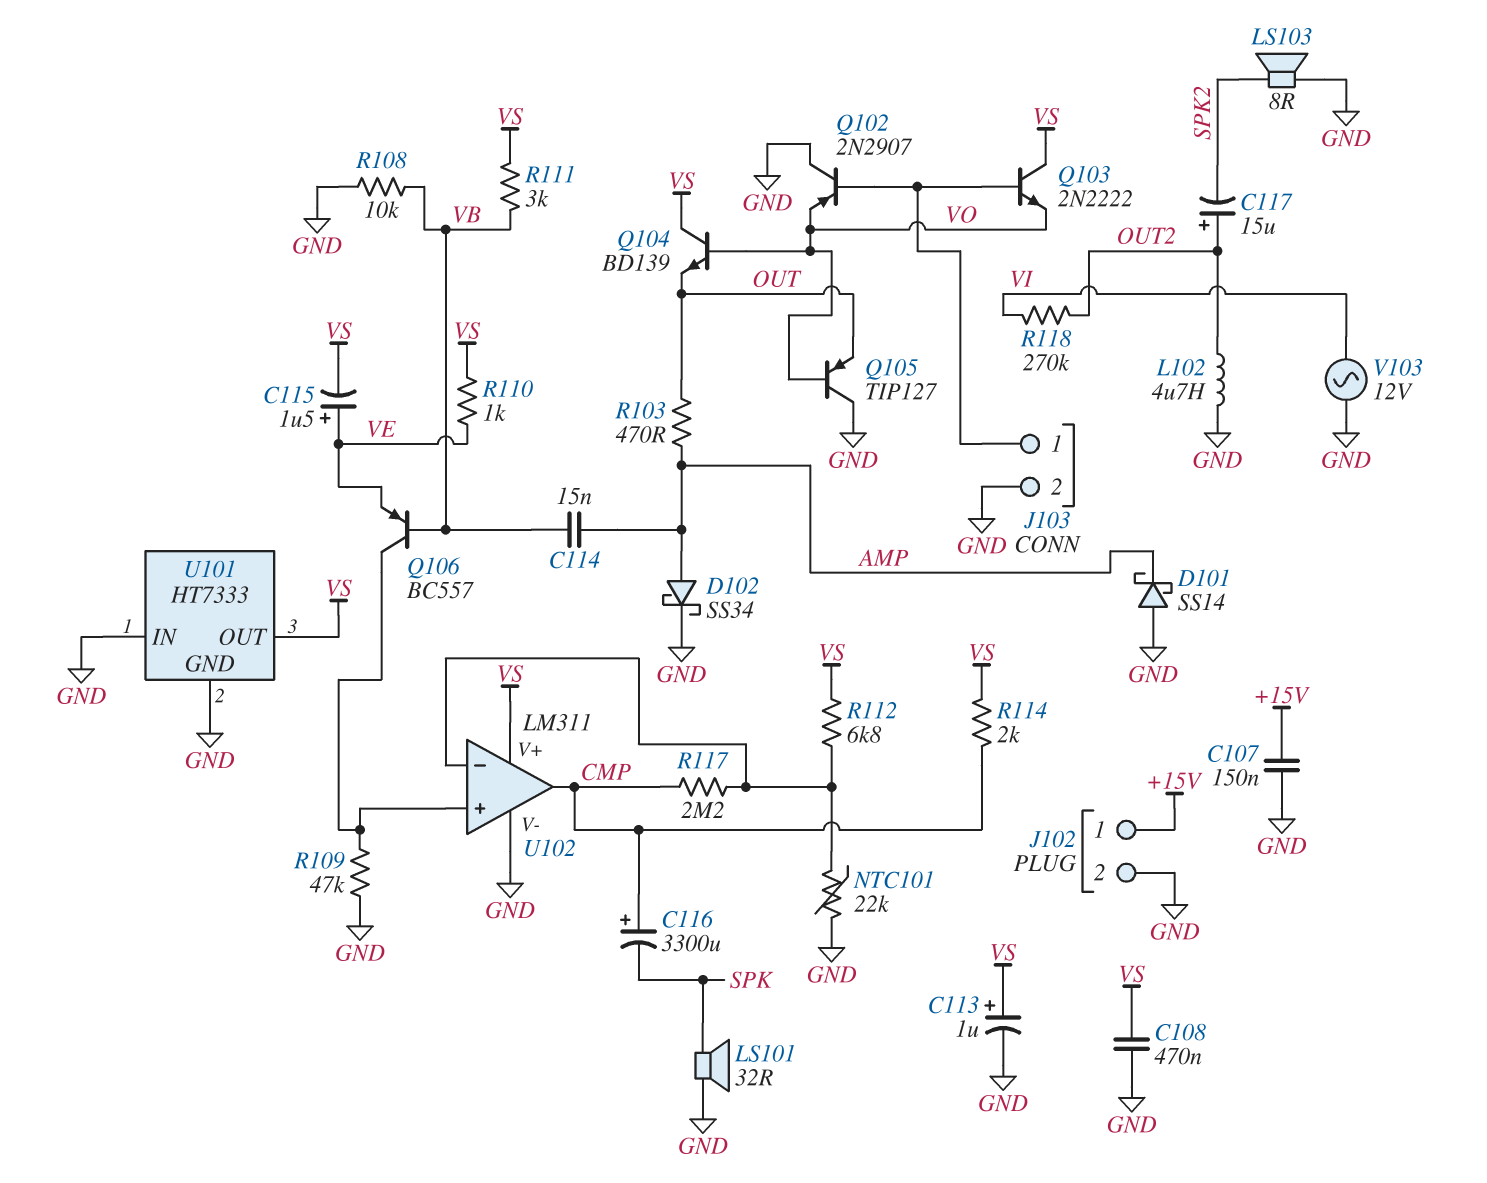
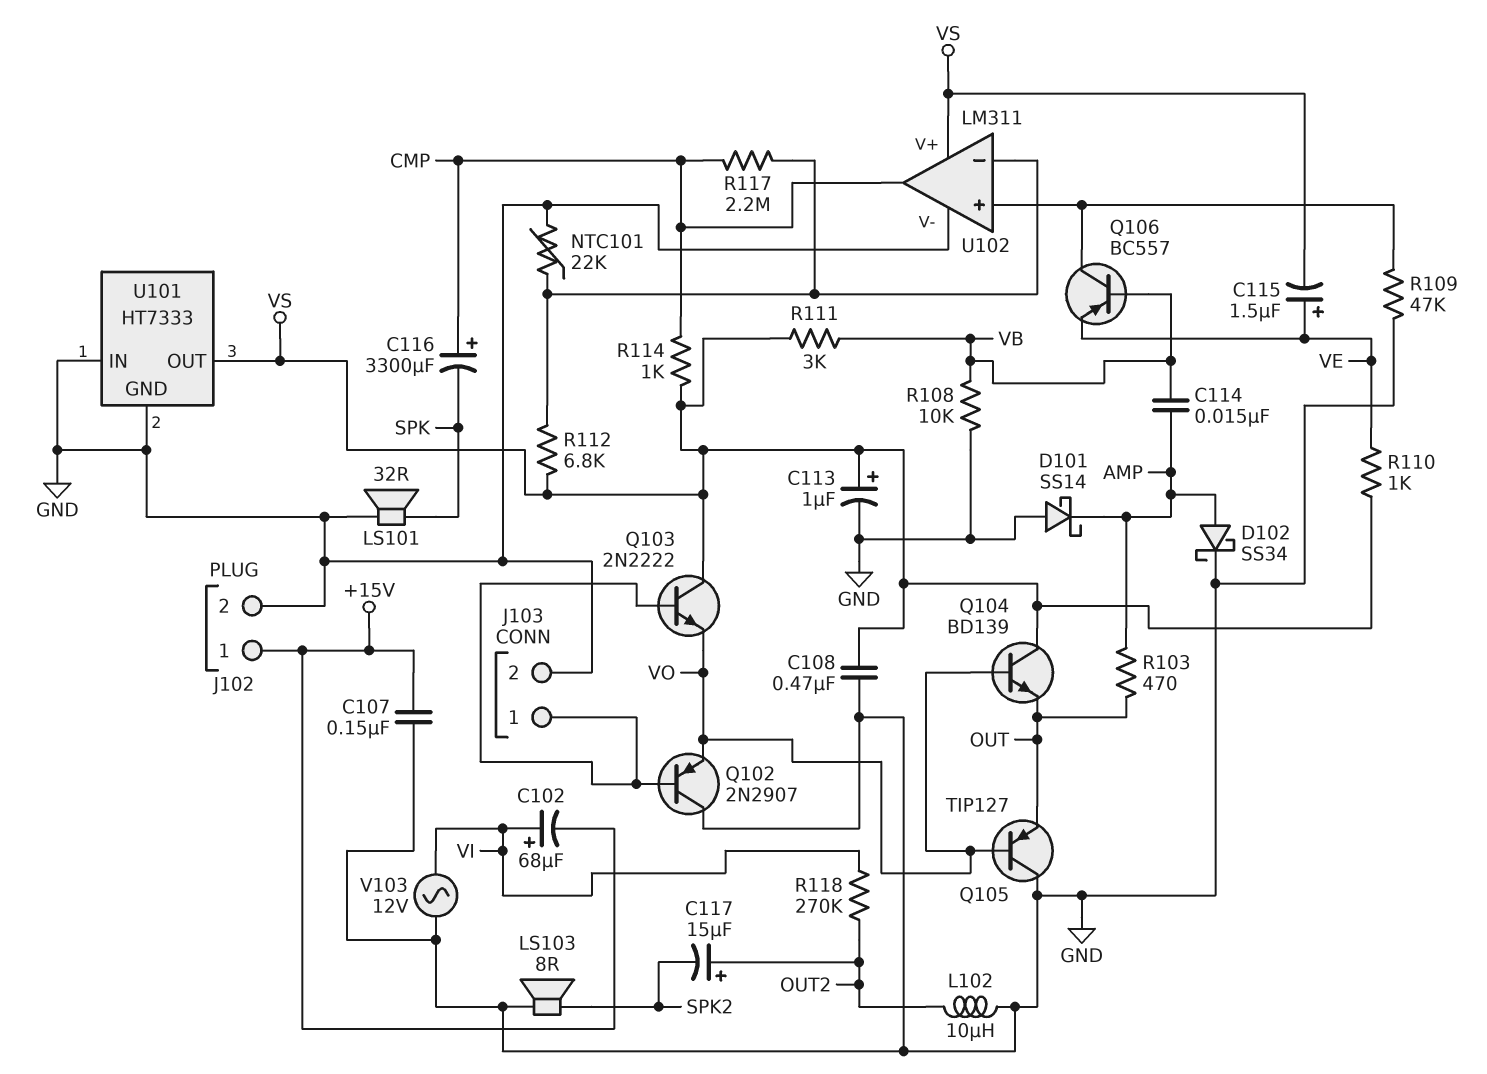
C102: none -> 68uF (plus VI, minus +15V)
L102: 4.7uH (GND, OUT2) -> 10uH (GND, OUT2)
R114: 2k (CMP, VS) -> 1k (CMP, VS)

